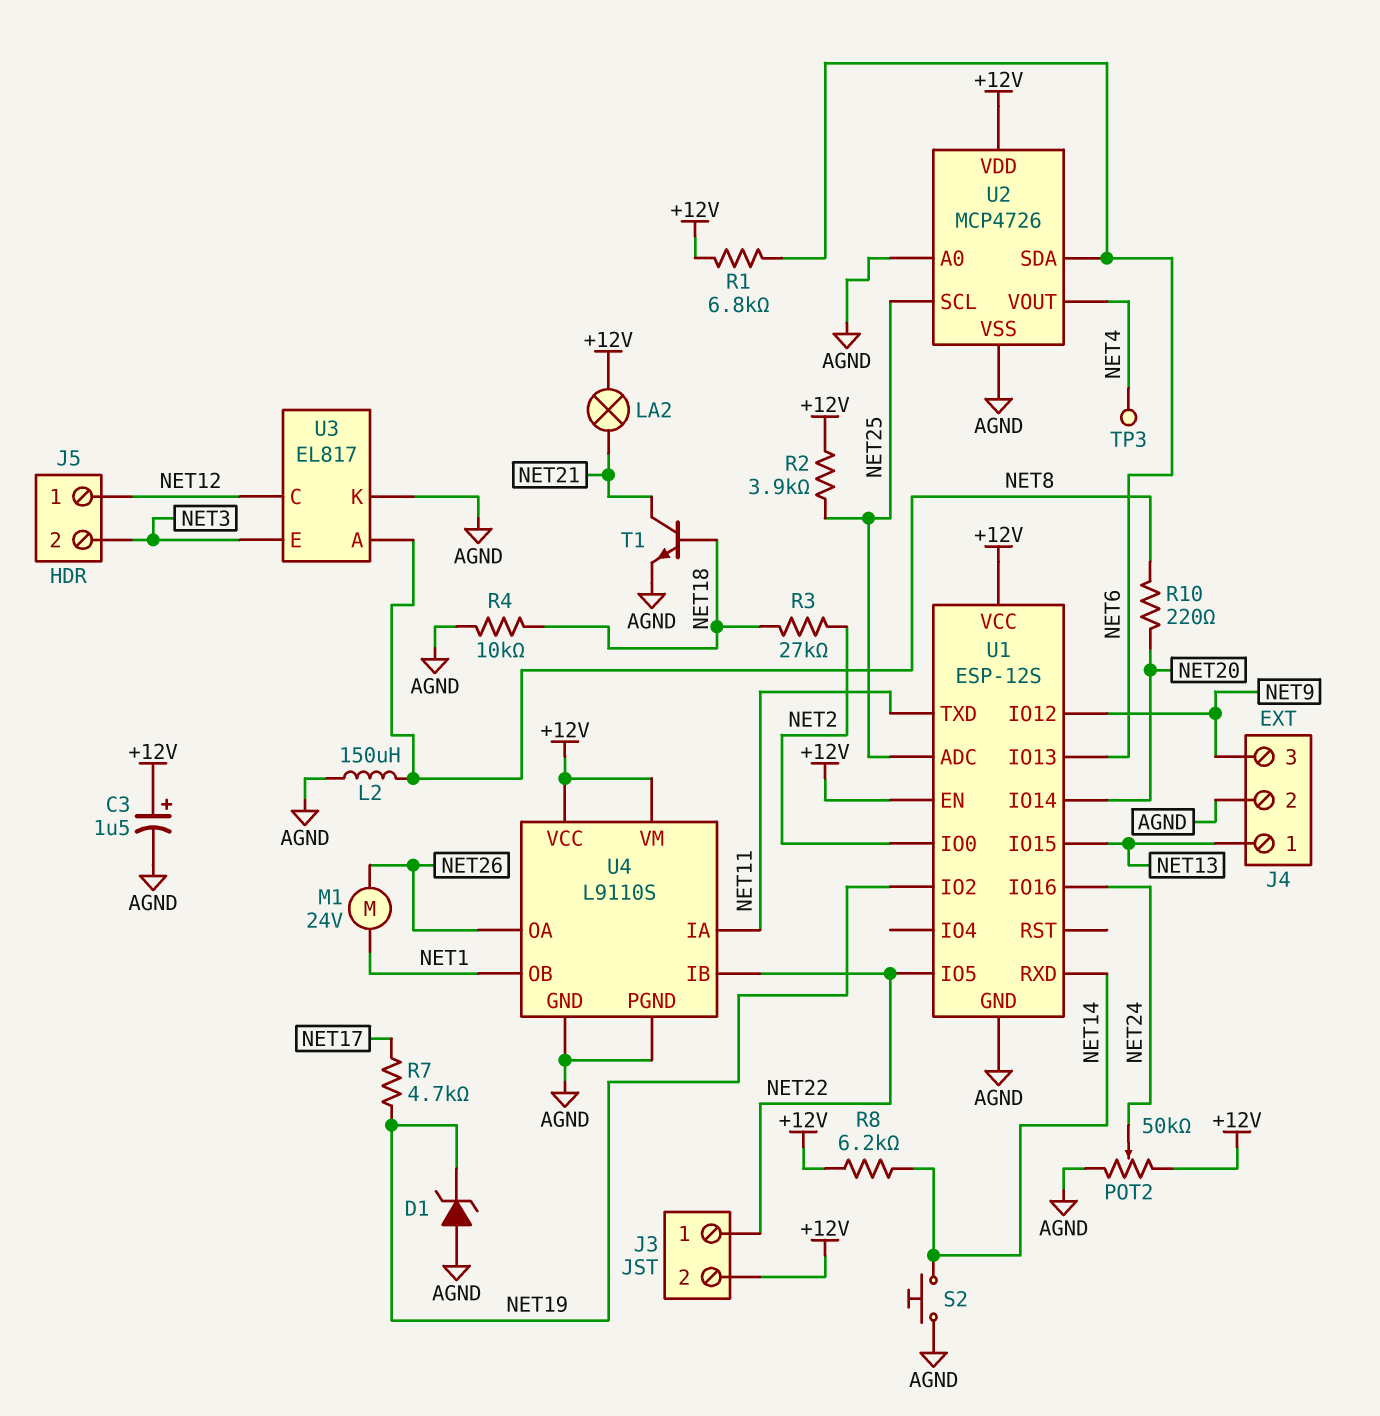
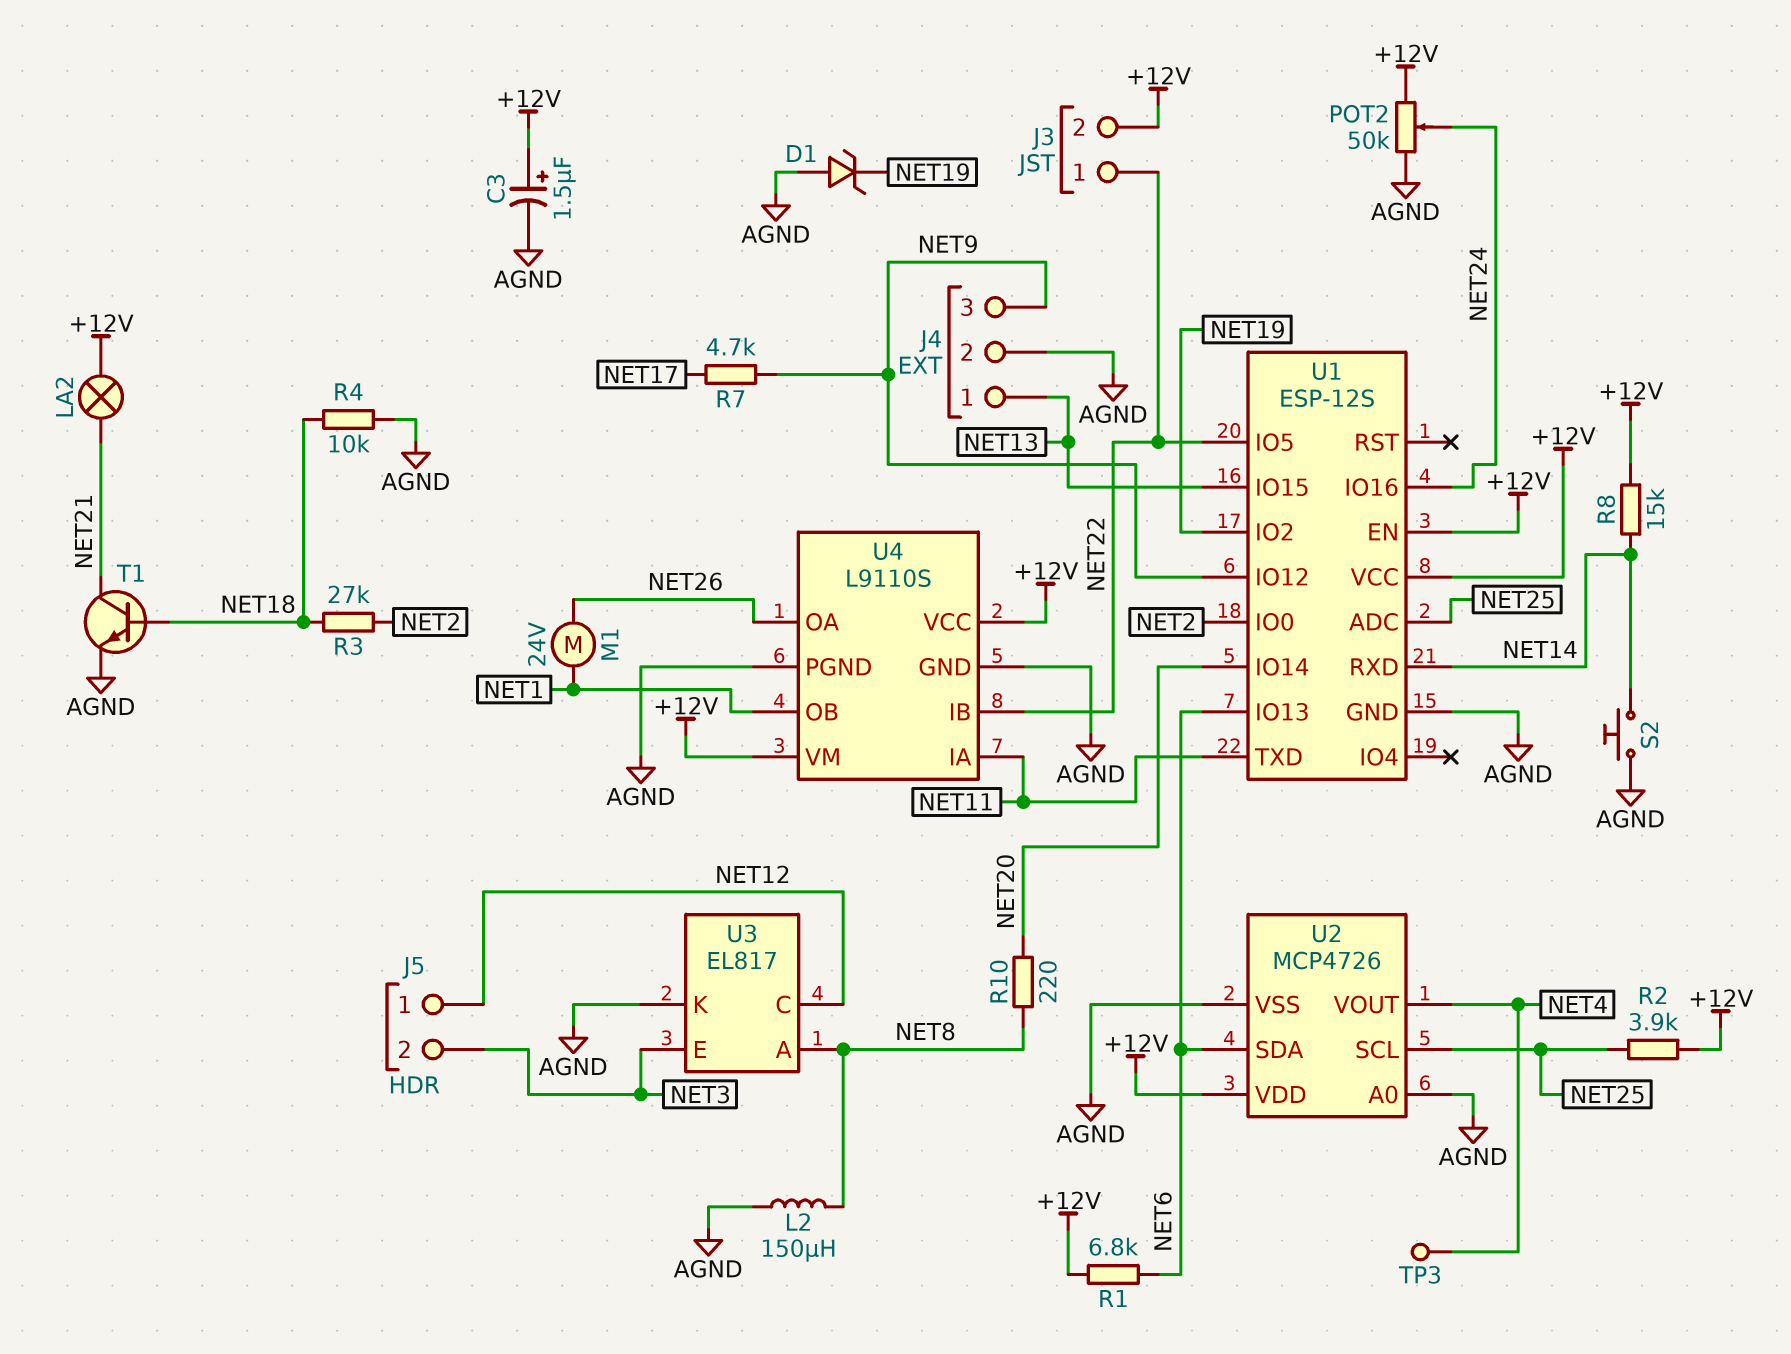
R7: 4.7k (NET17, NET19) -> 4.7k (NET9, NET17)
R8: 6.2k (+12V, NET14) -> 15k (+12V, NET14)

